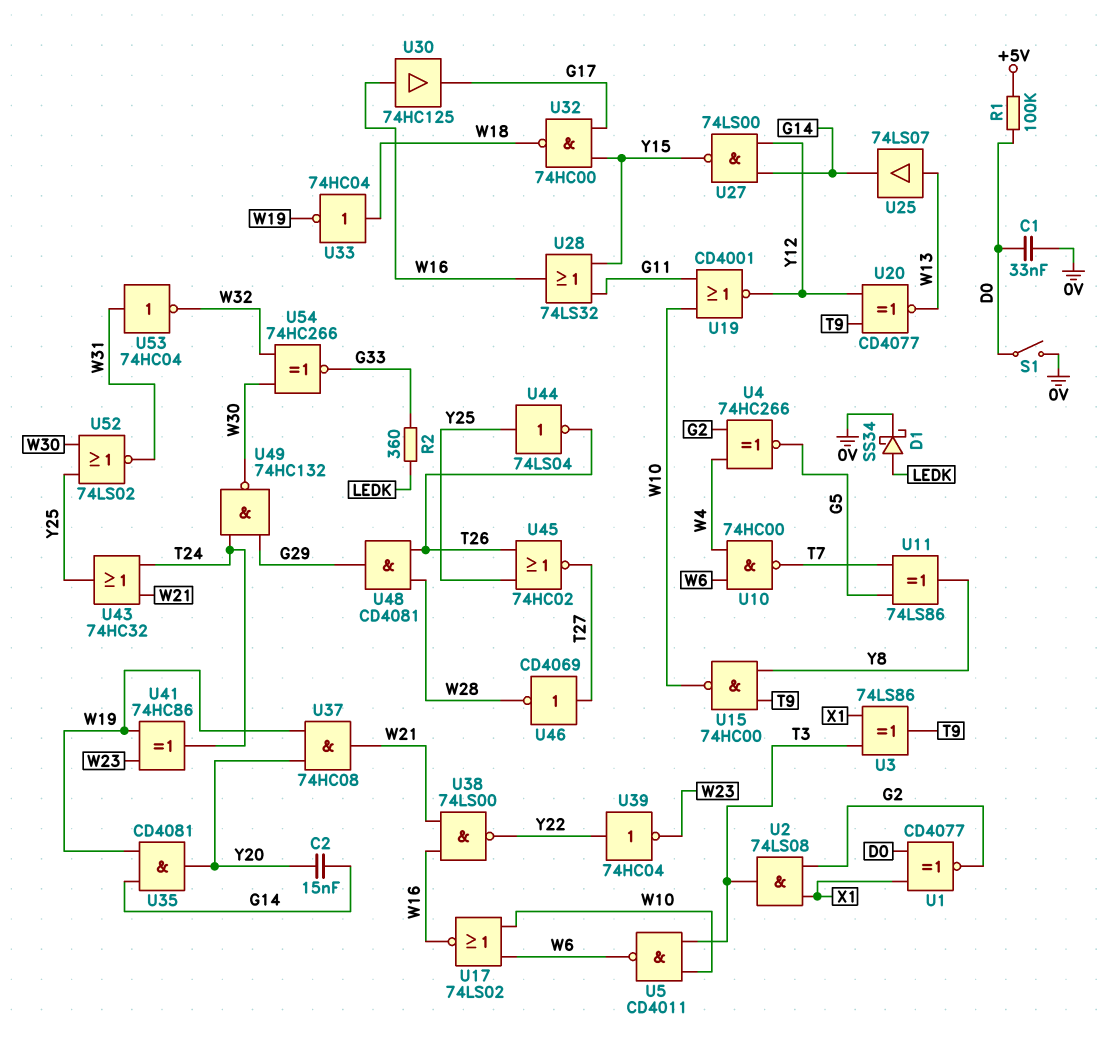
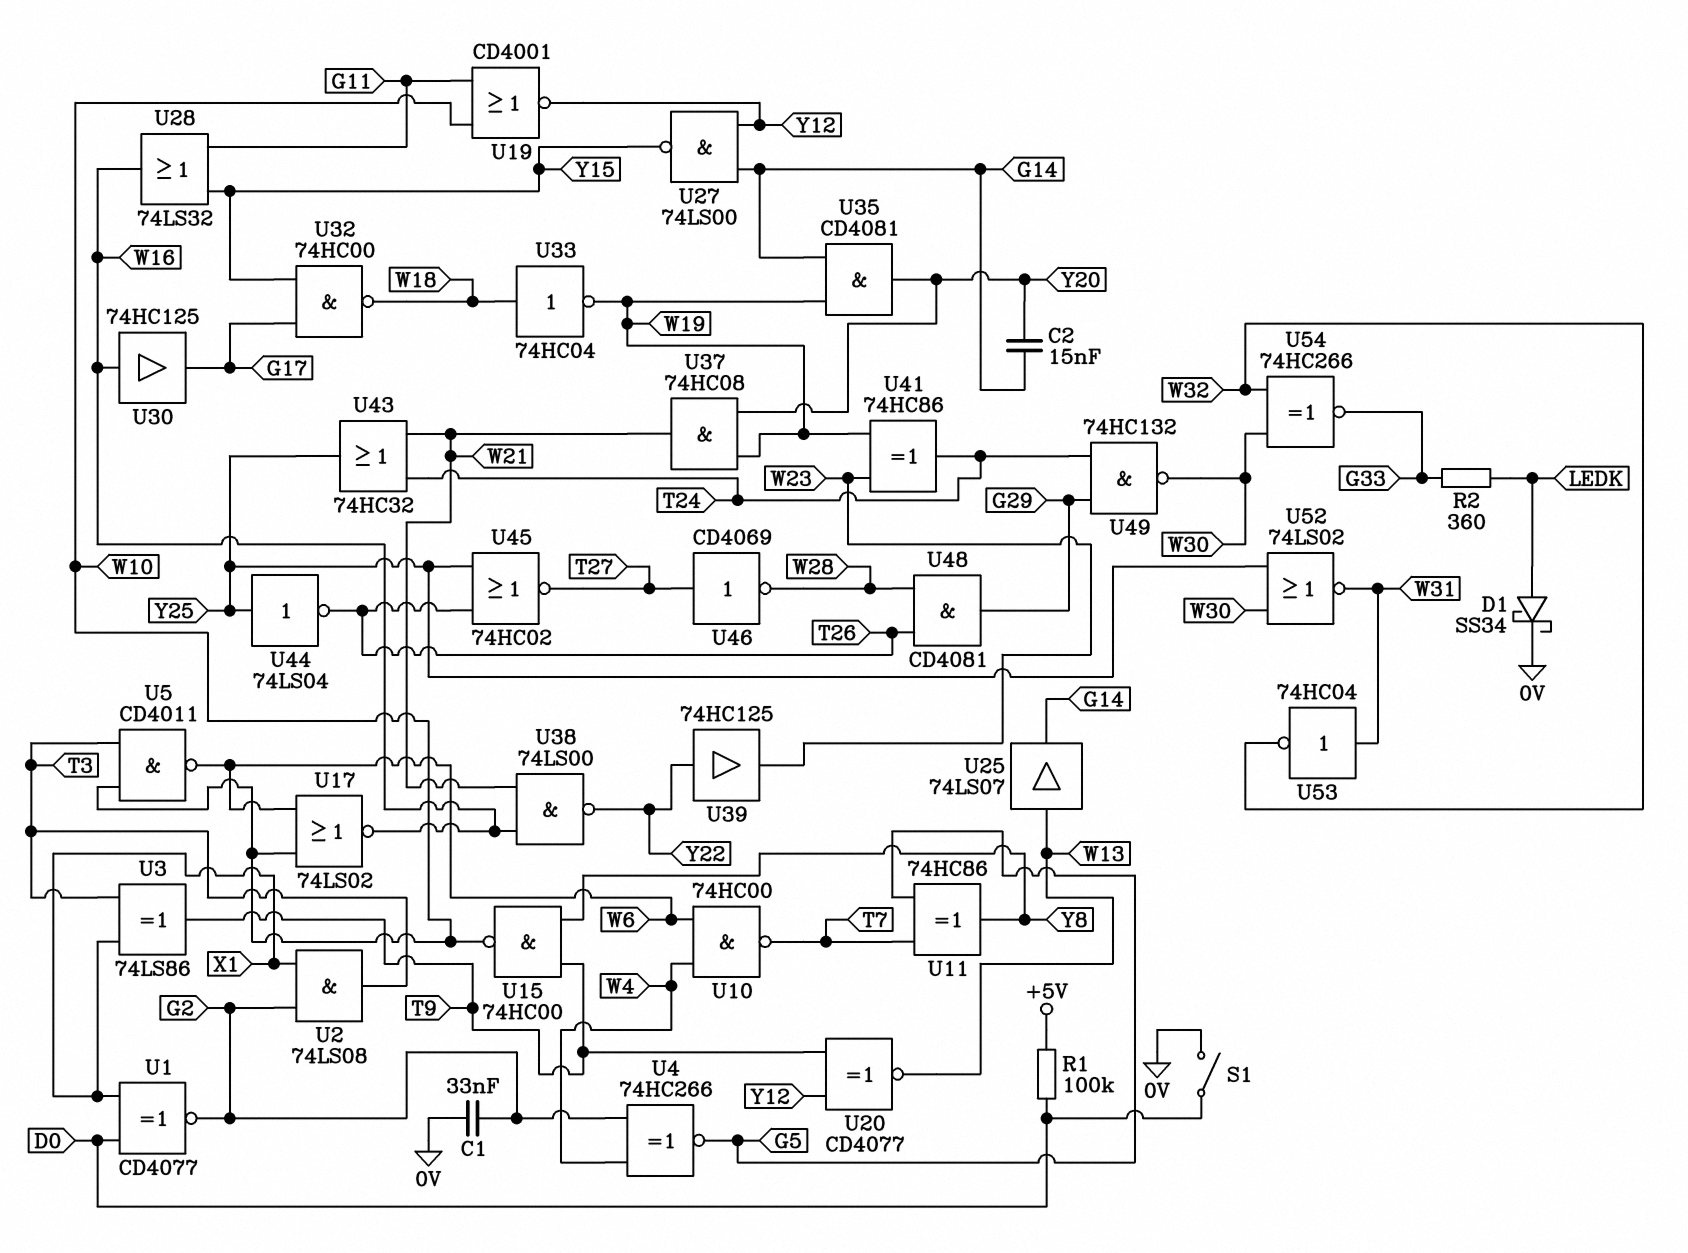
C1: 33nF (0V, D0) -> 33nF (0V, G2)
U11: XOR 74LS86 (in G5, in T7, out Y8) -> XOR 74HC86 (in G5, in T7, out Y8)
U39: NOT 74HC04 (in Y22, out W23) -> buffer 74HC125 (in Y22, out W23)

